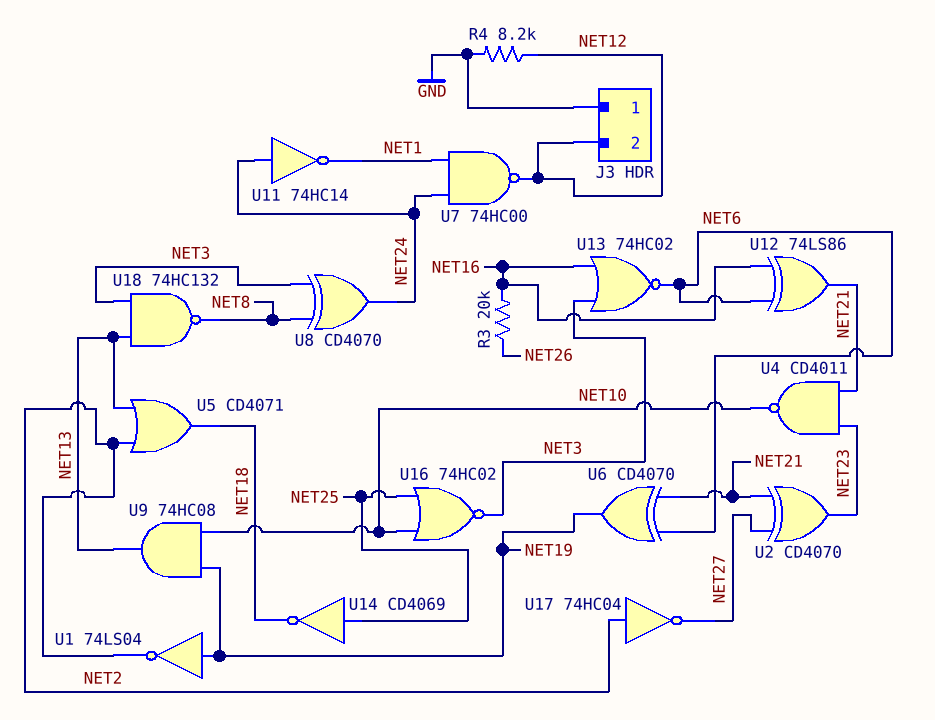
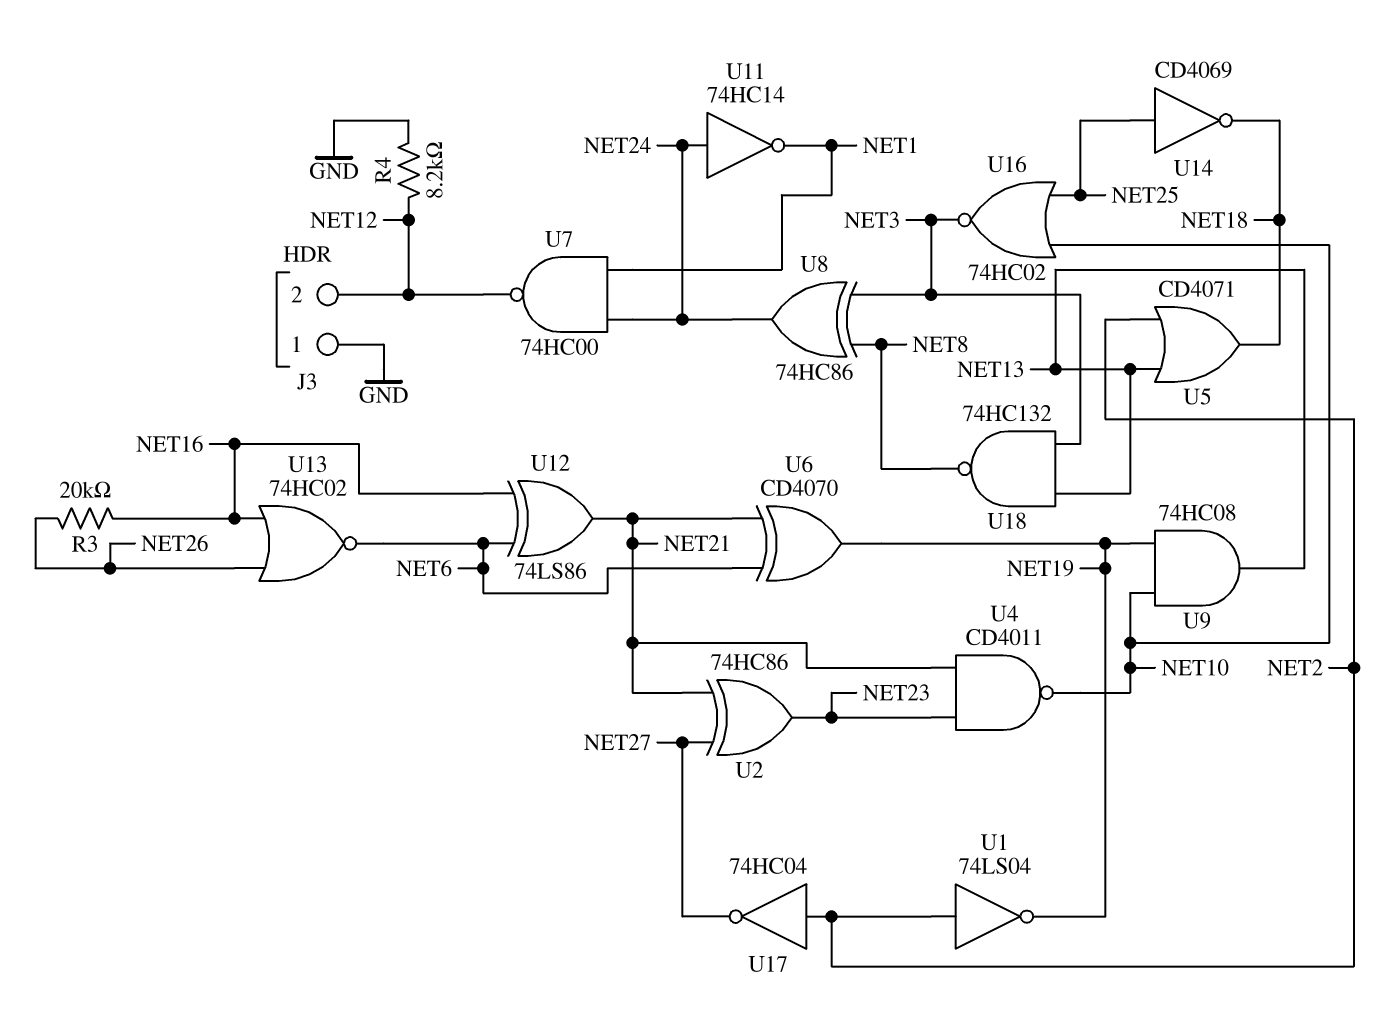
U1: NOT 74LS04 (in NET19, out NET2) -> NOT 74LS04 (in NET2, out NET19)
U2: XOR CD4070 (in NET21, in NET27, out NET23) -> XOR 74HC86 (in NET21, in NET27, out NET23)
U8: XOR CD4070 (in NET3, in NET8, out NET24) -> XOR 74HC86 (in NET3, in NET8, out NET24)
U13: NOR 74HC02 (in NET3, in NET16, out NET6) -> NOR 74HC02 (in NET16, in NET26, out NET6)

